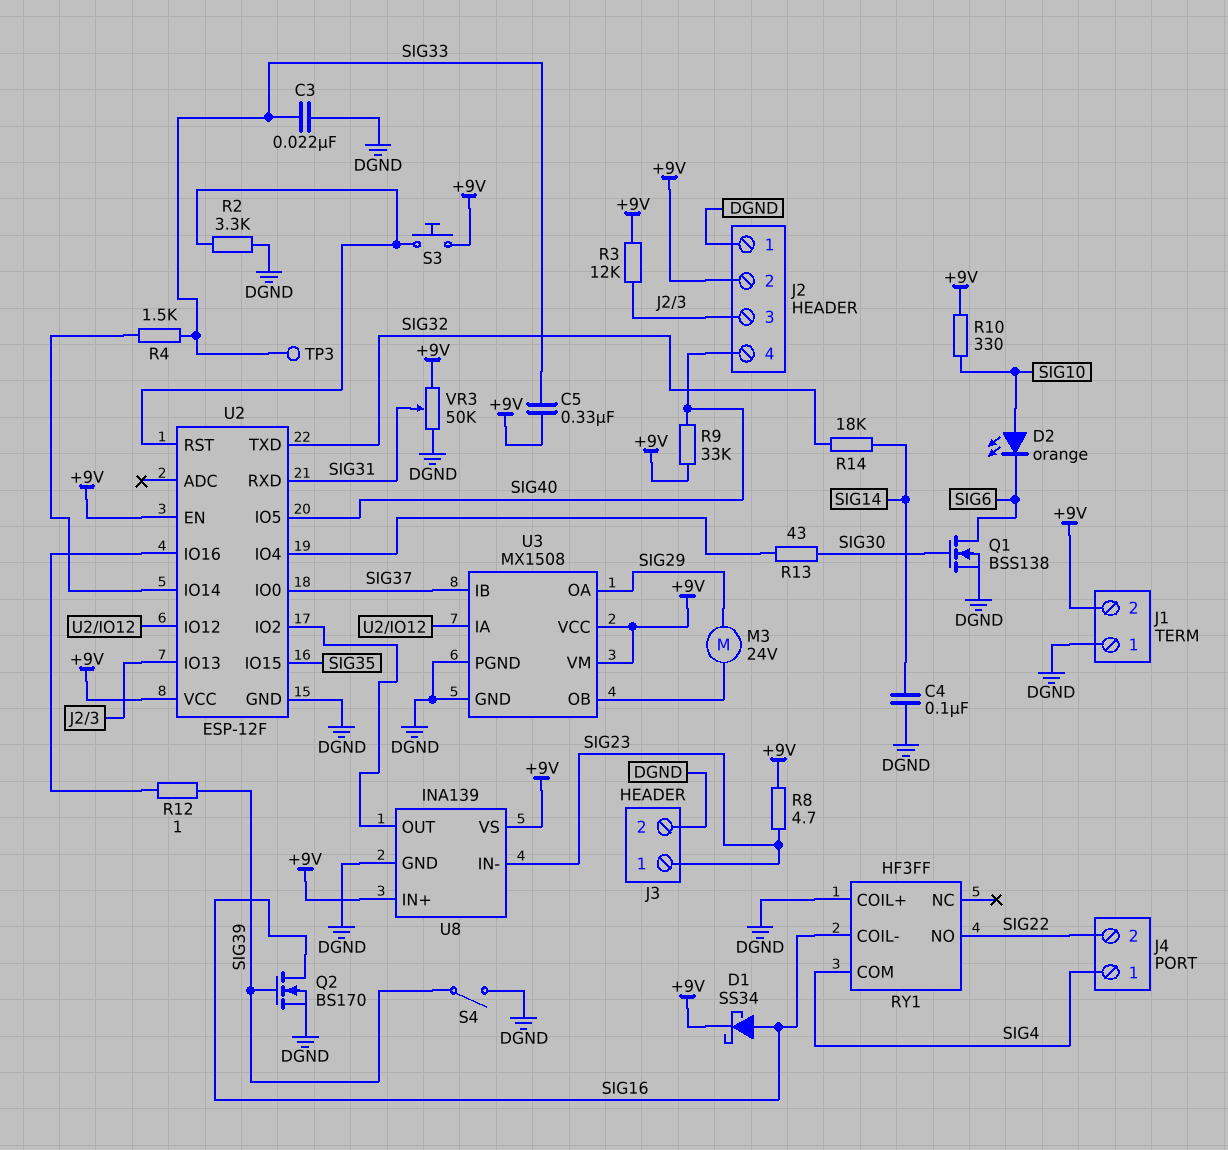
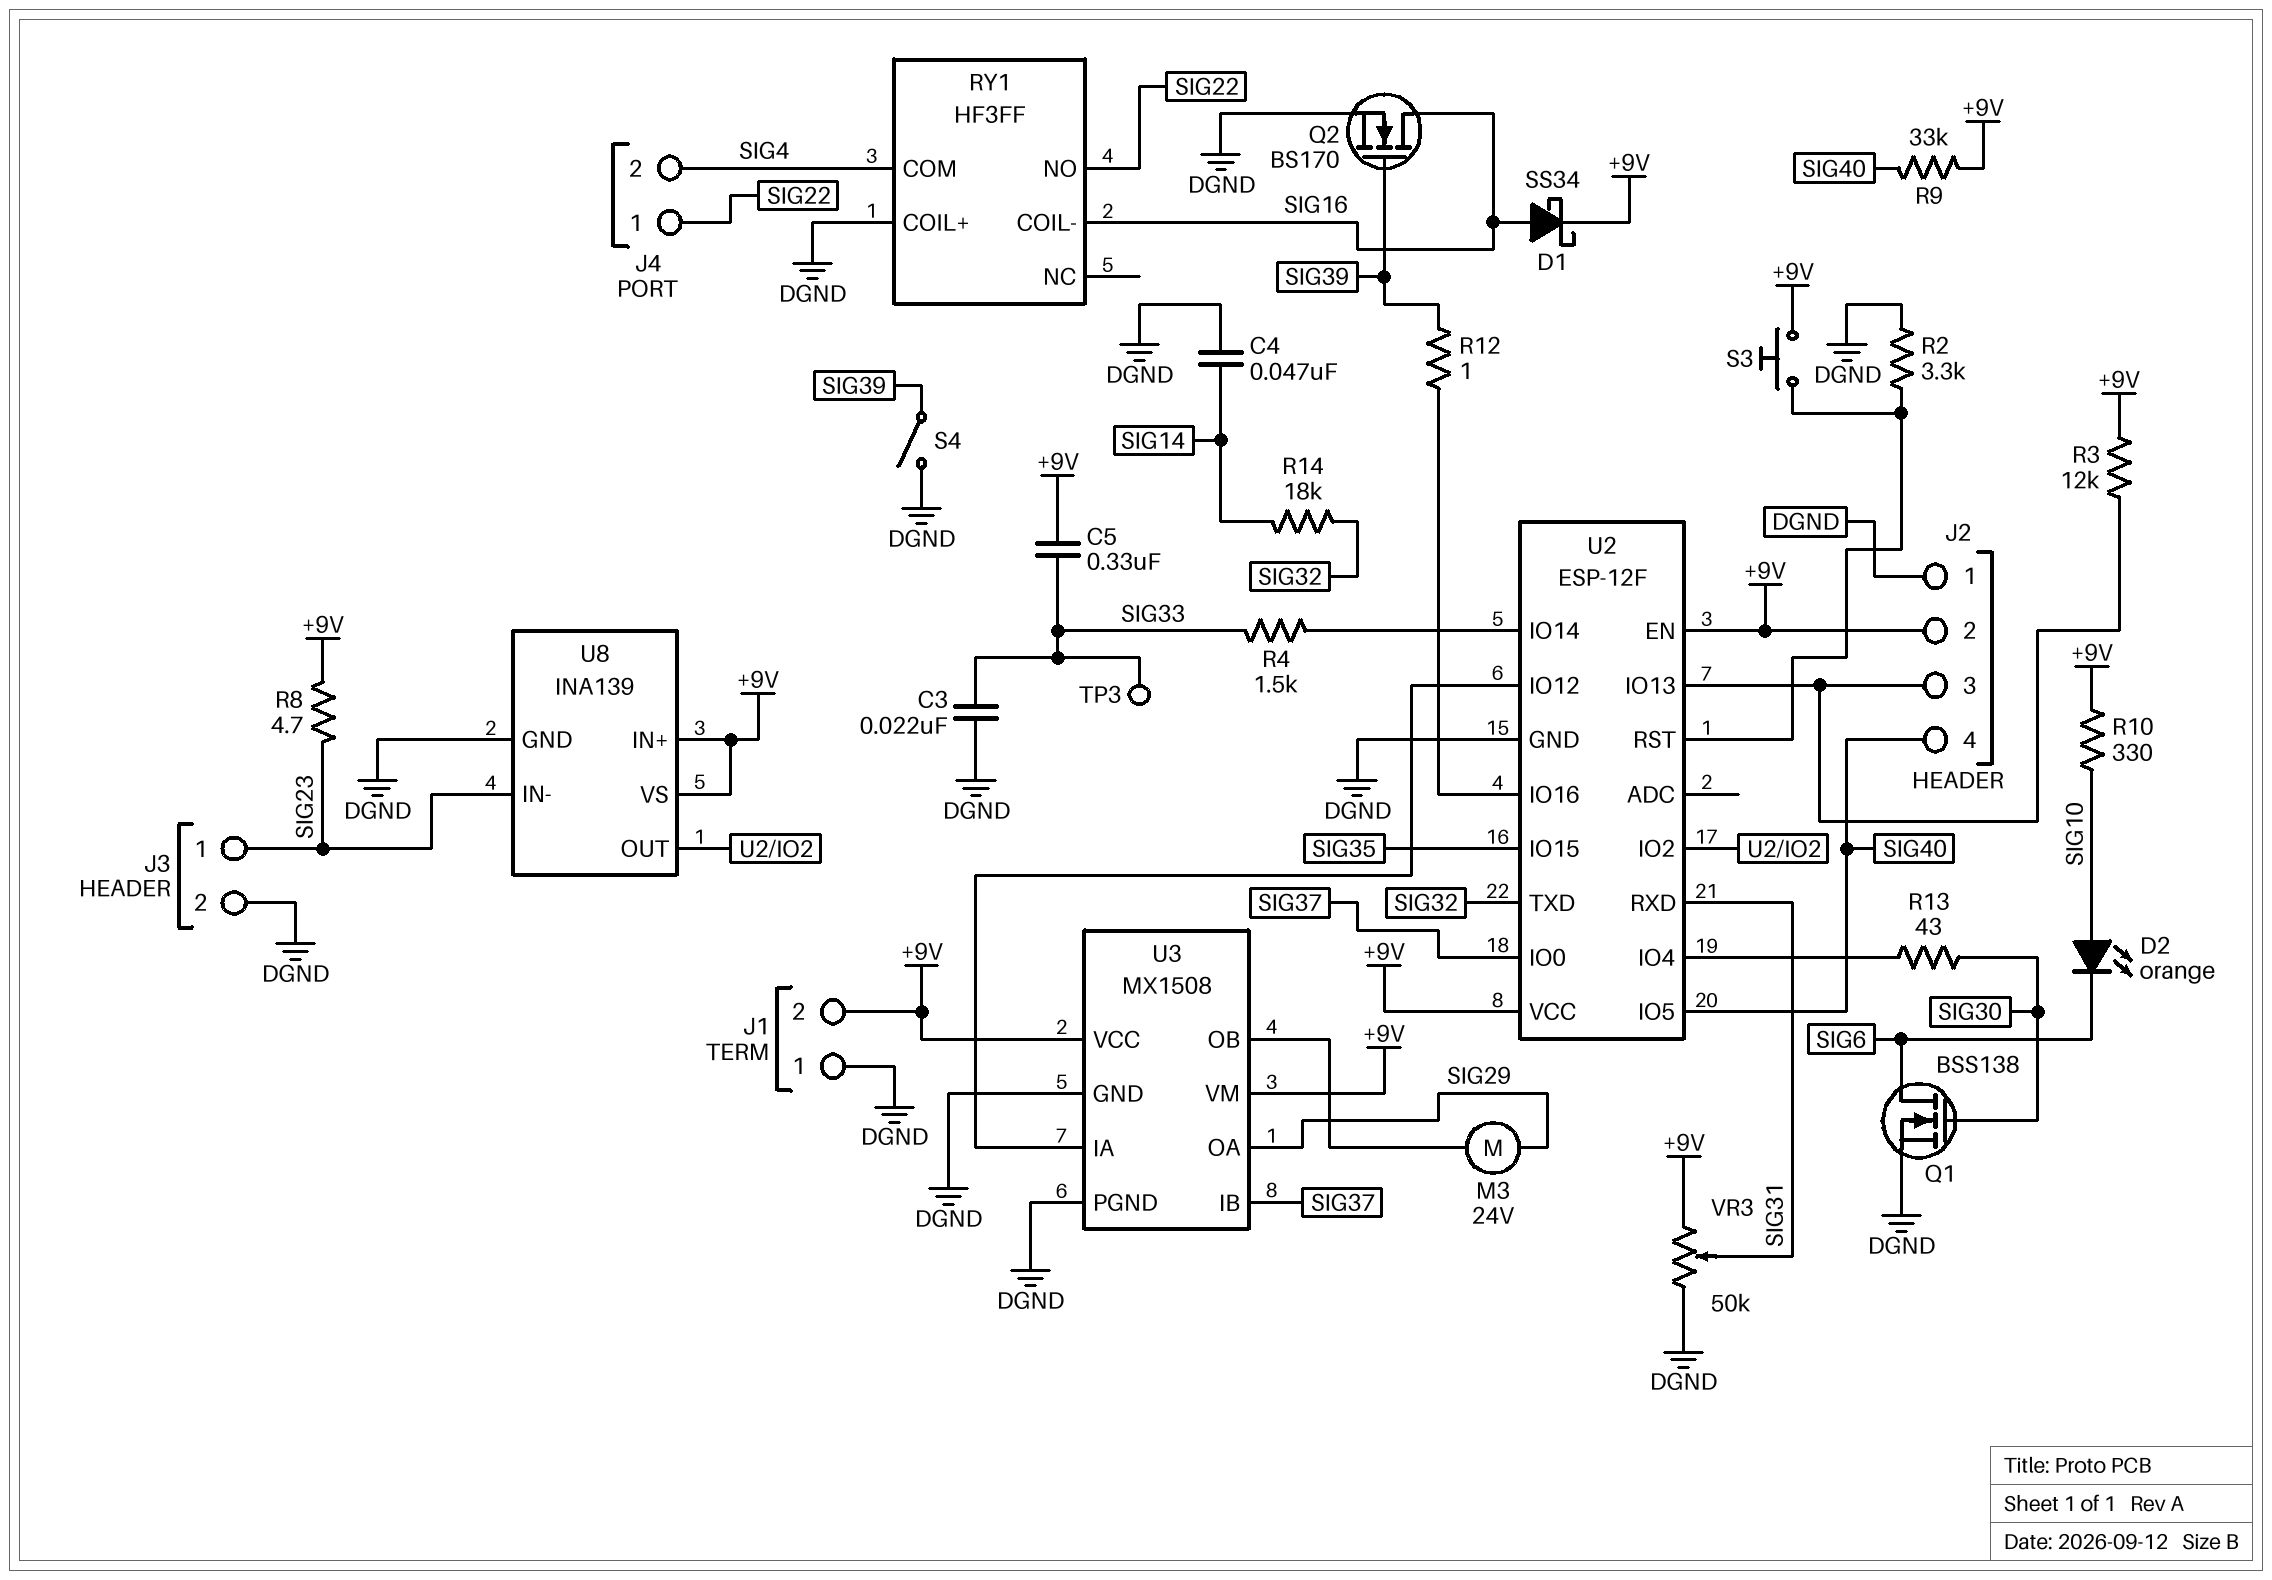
C4: 100nF (DGND, SIG14) -> 47nF (DGND, SIG14)
J4 pin 1: SIG4 -> SIG22
J4 pin 2: SIG22 -> SIG4

